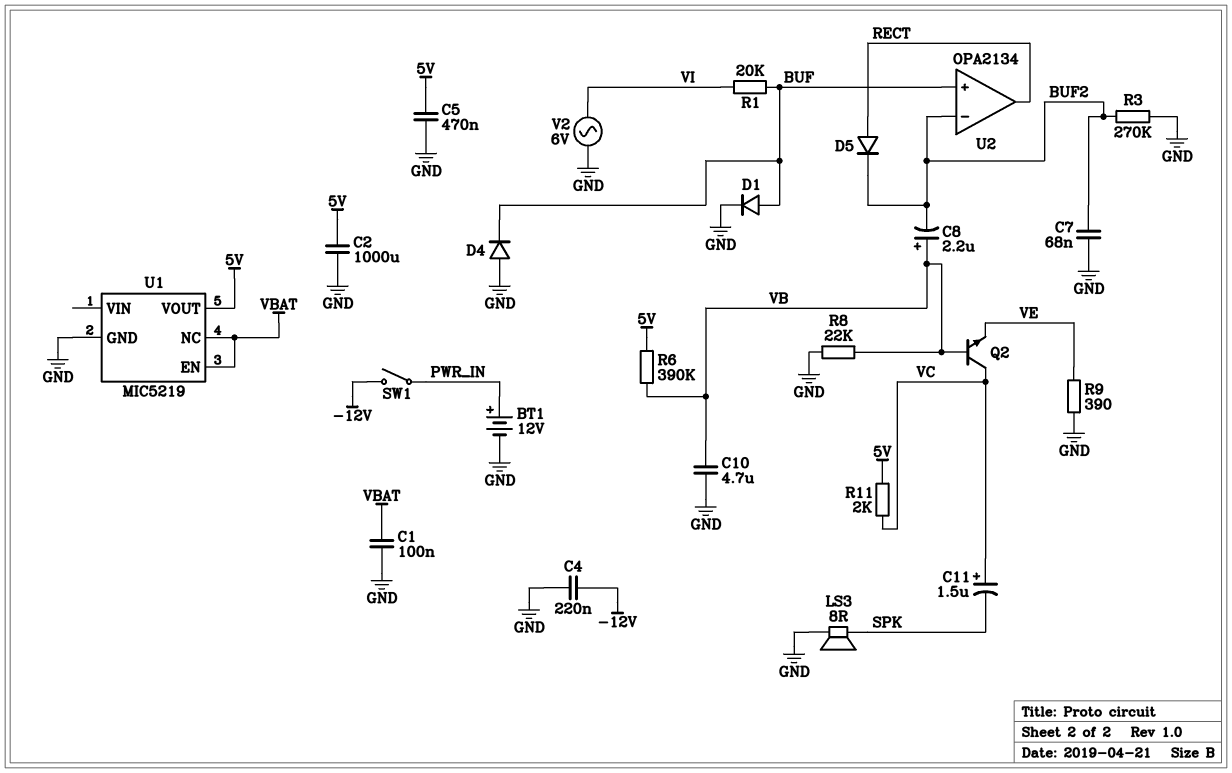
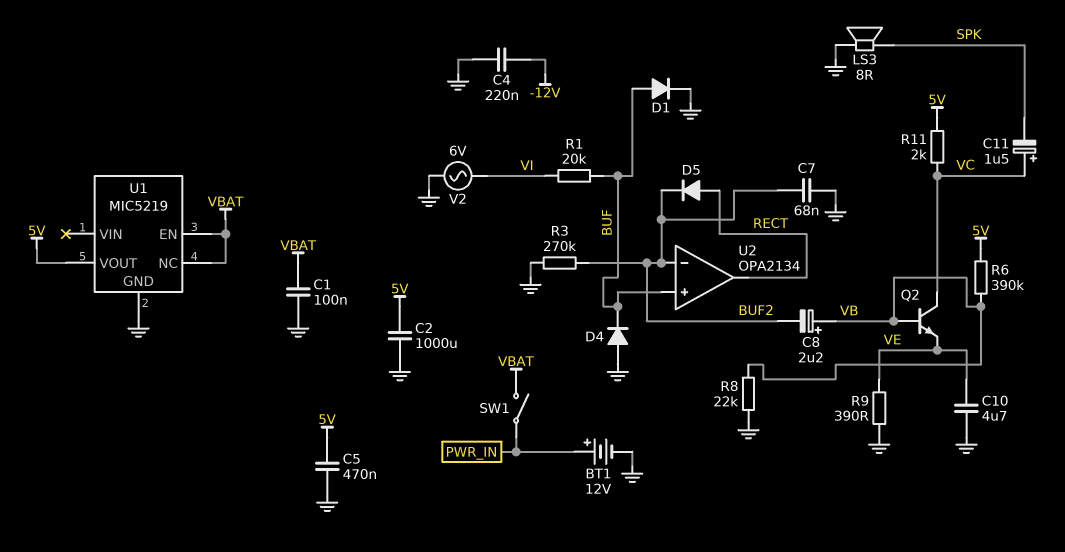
C10: 4.7uF (GND, VB) -> 4.7uF (GND, VE)
SW1: switch (-12V, PWR_IN) -> switch (PWR_IN, VBAT)

